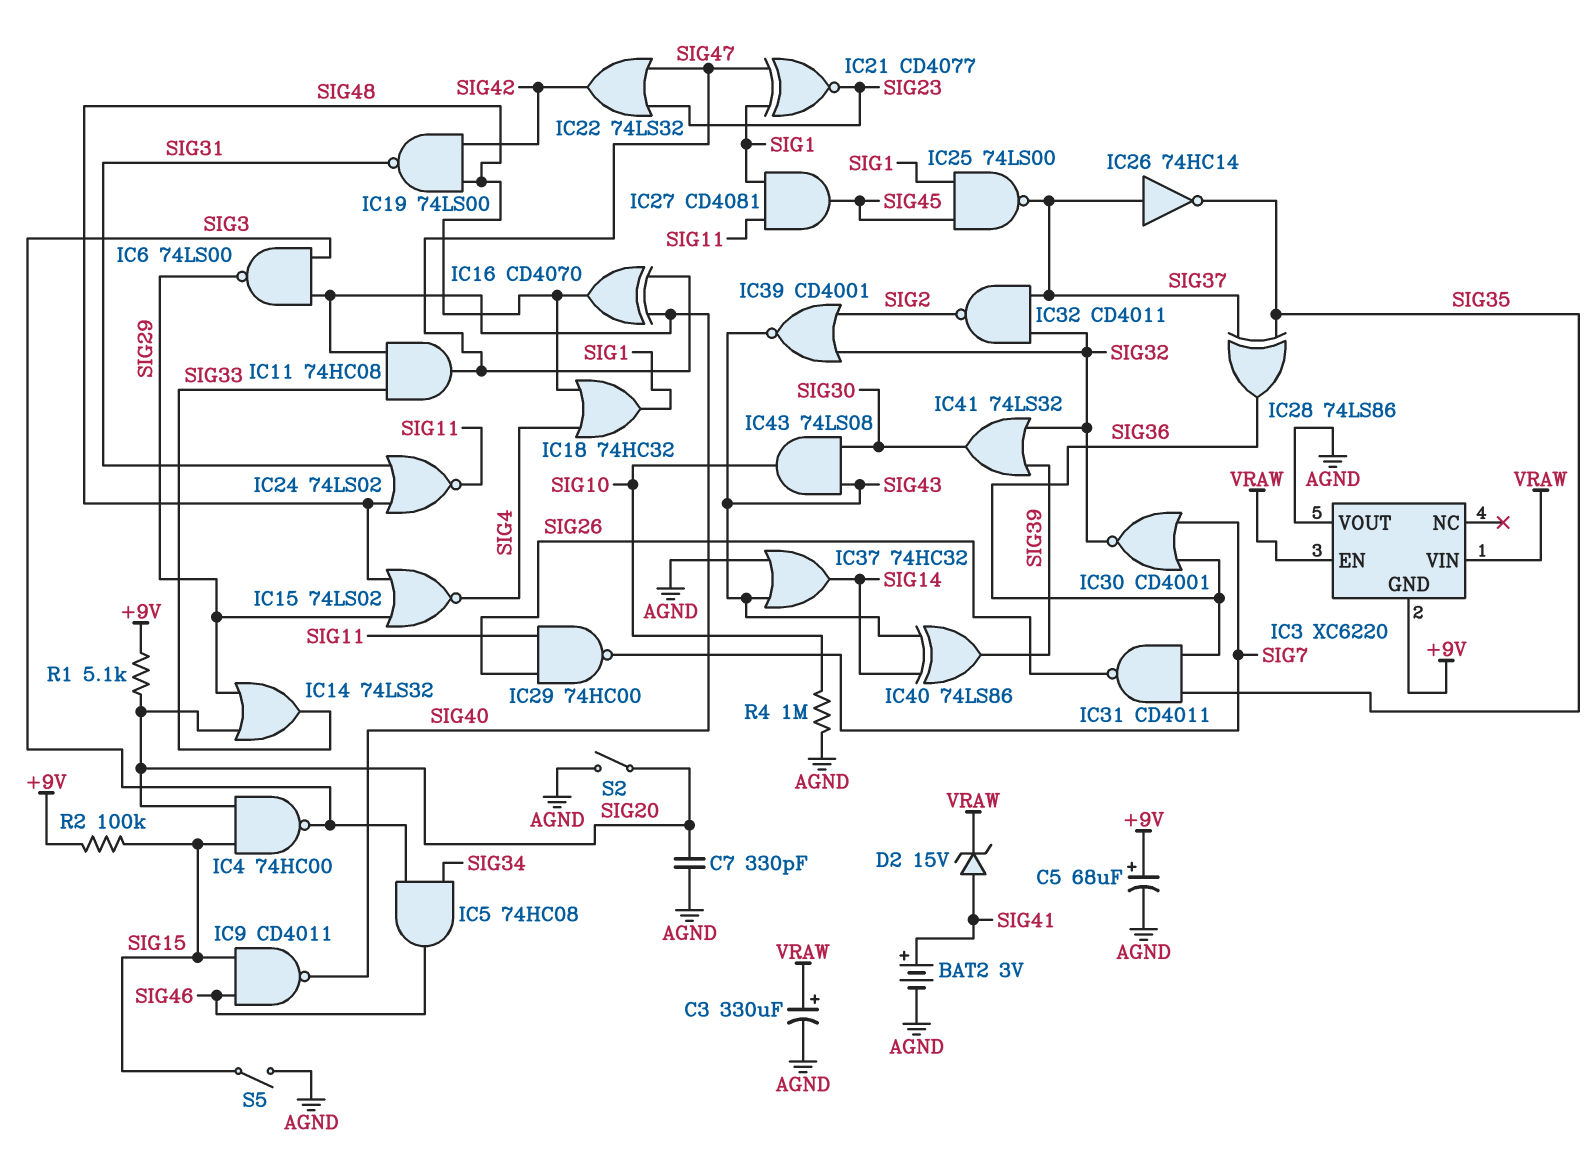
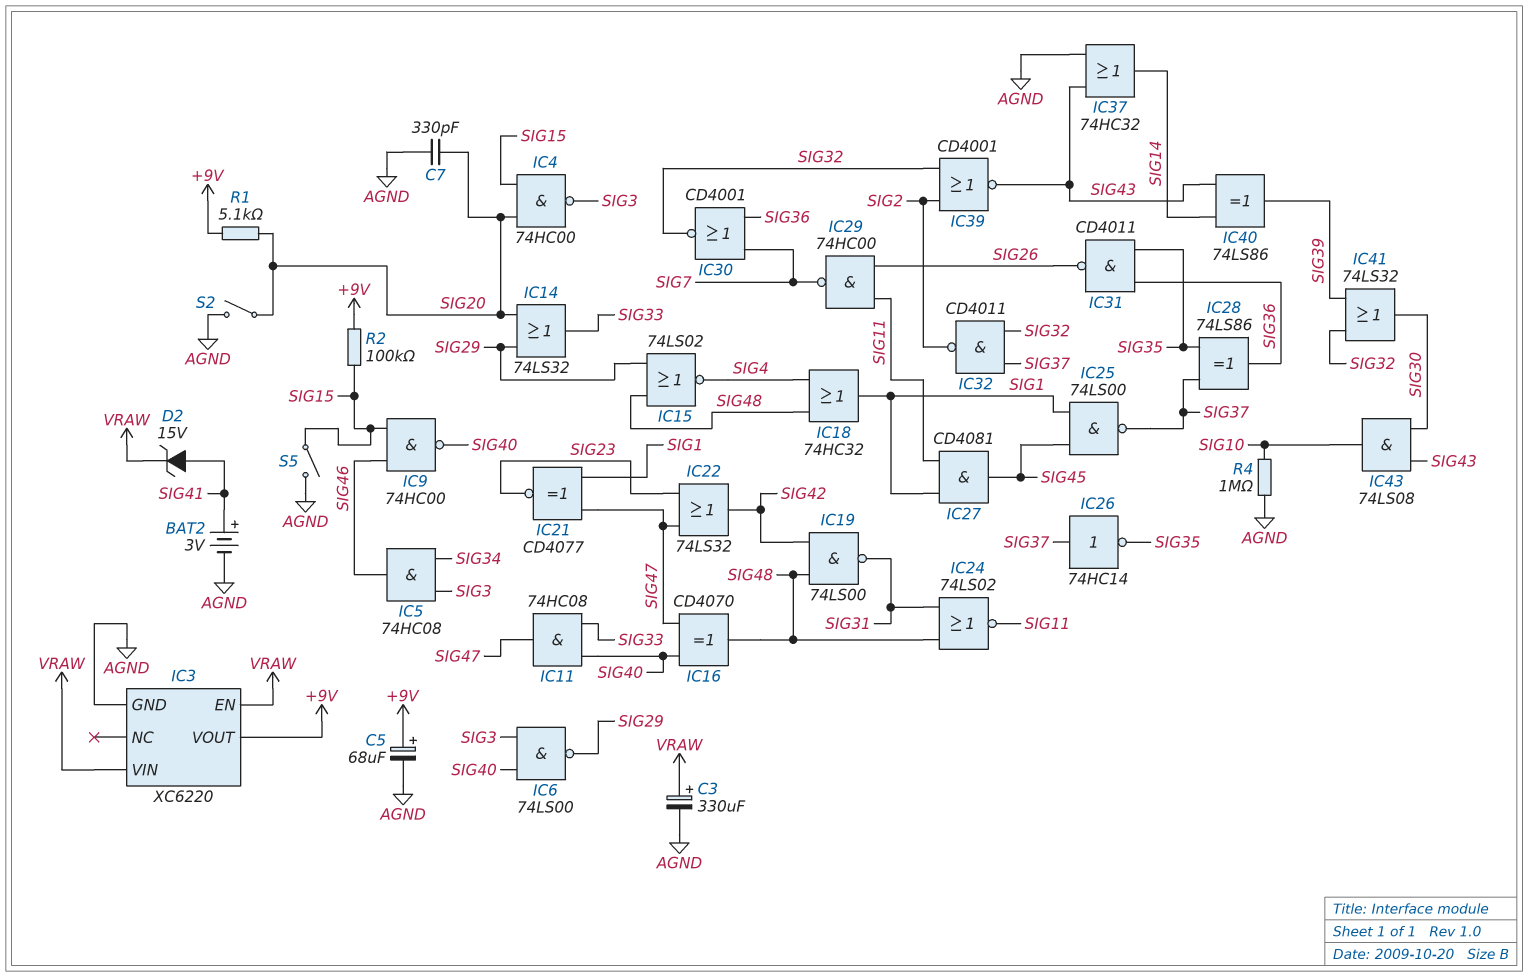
IC3 pin GND: +9V -> AGND
IC3 pin VOUT: AGND -> +9V
IC9: NAND CD4011 (in SIG15, in SIG46, out SIG40) -> NAND 74HC00 (in SIG15, in SIG46, out SIG40)

